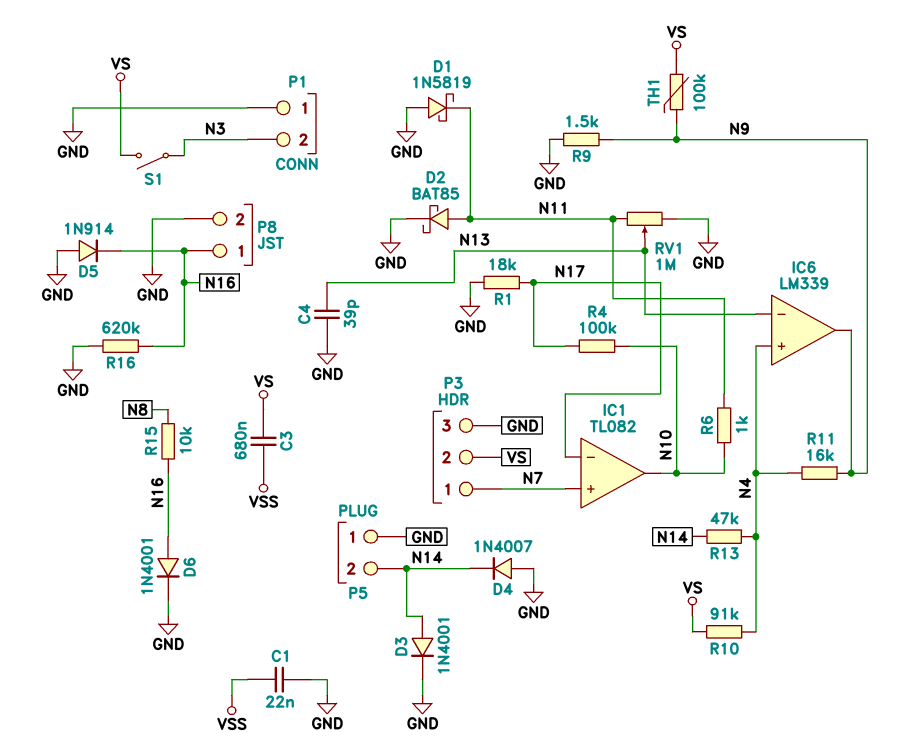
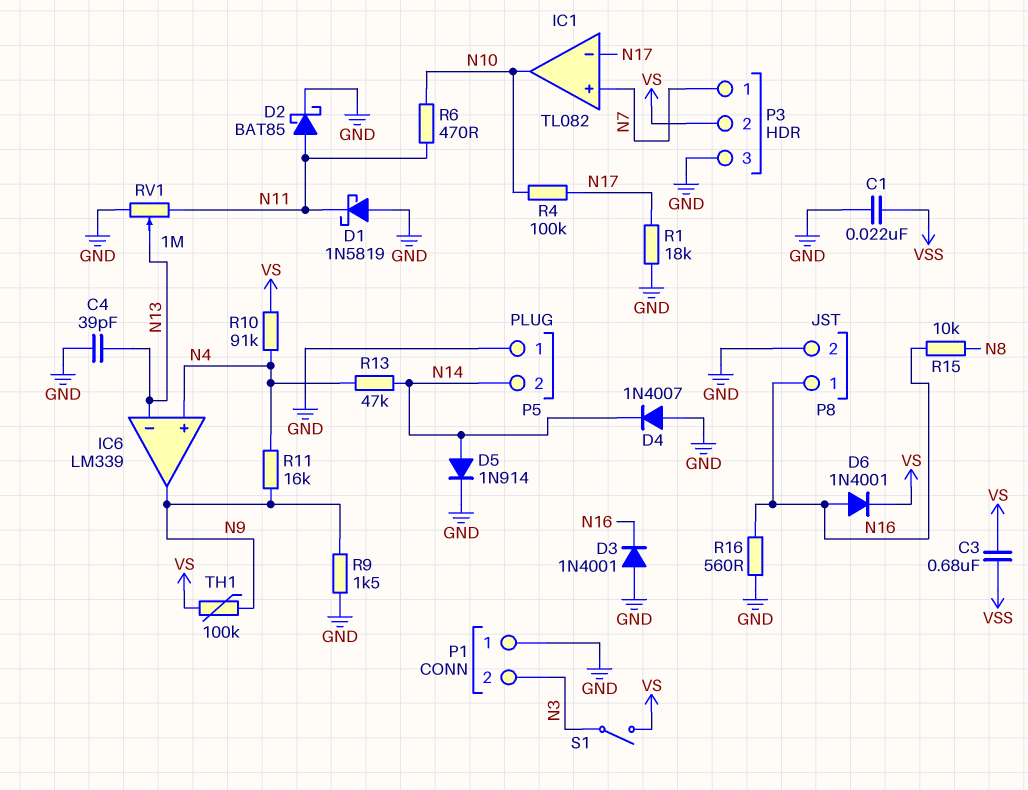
D3: diode 1N4001 (A N14, K GND) -> diode 1N4001 (A GND, K N16)
D5: diode 1N914 (A GND, K N16) -> diode 1N914 (A N14, K GND)
D6: diode 1N4001 (A N16, K GND) -> diode 1N4001 (A N16, K VS)
R6: 1k (N10, N11) -> 470 (N10, N11)
R16: 620k (GND, N16) -> 560 (GND, N16)

